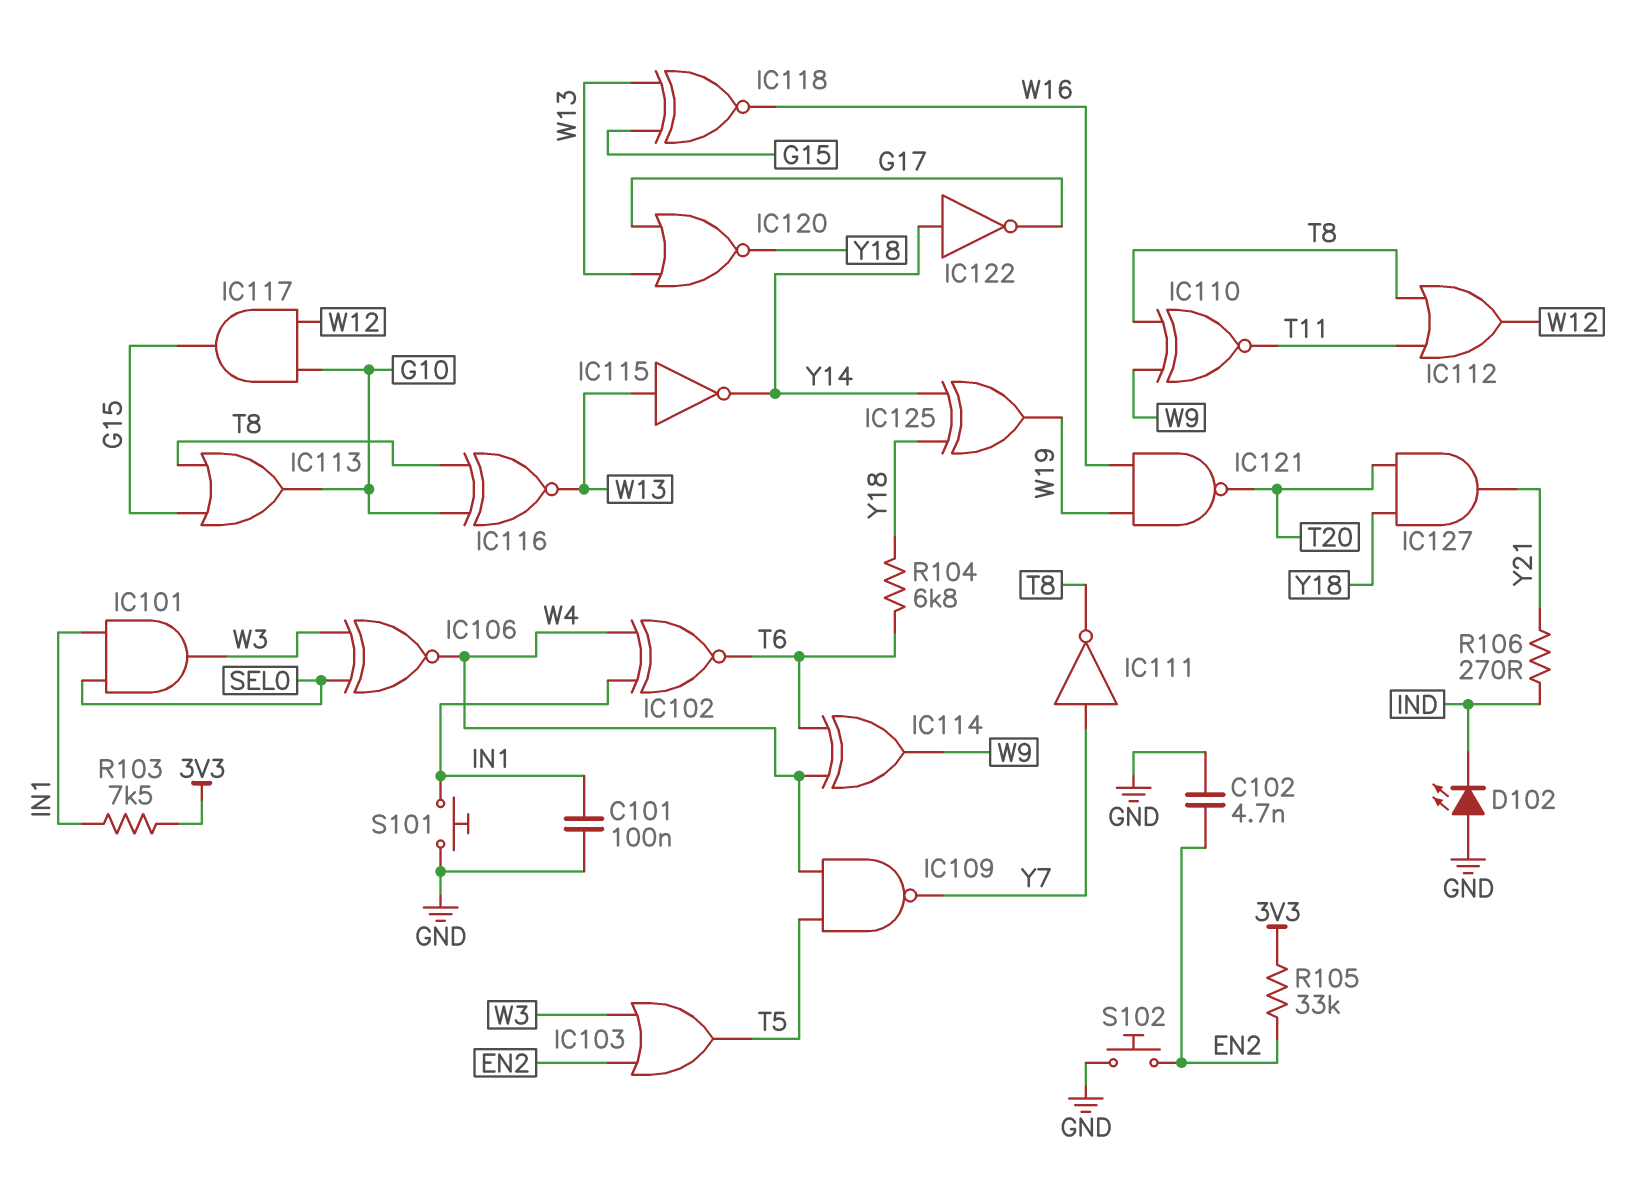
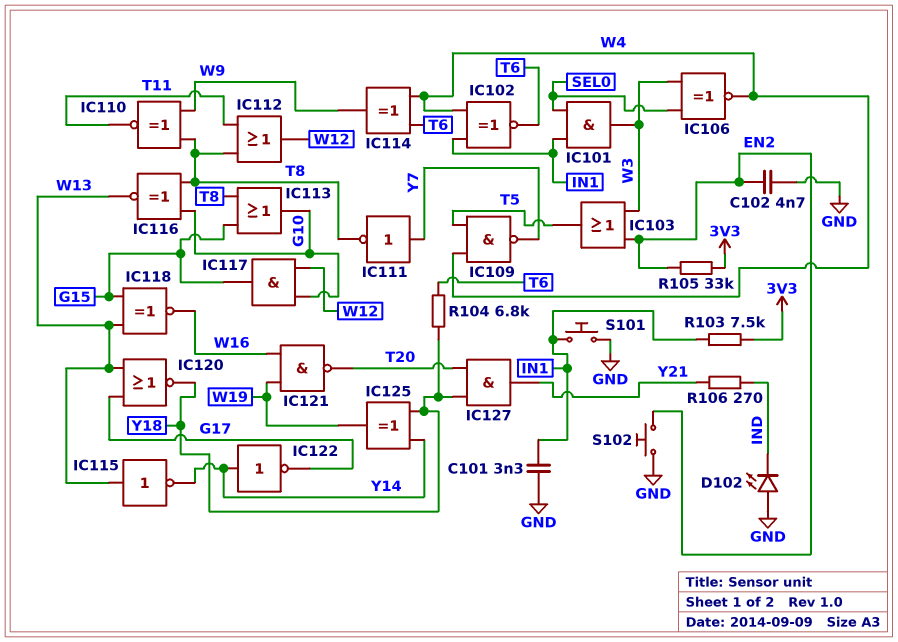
C101: 100nF (GND, IN1) -> 3.3nF (GND, IN1)

